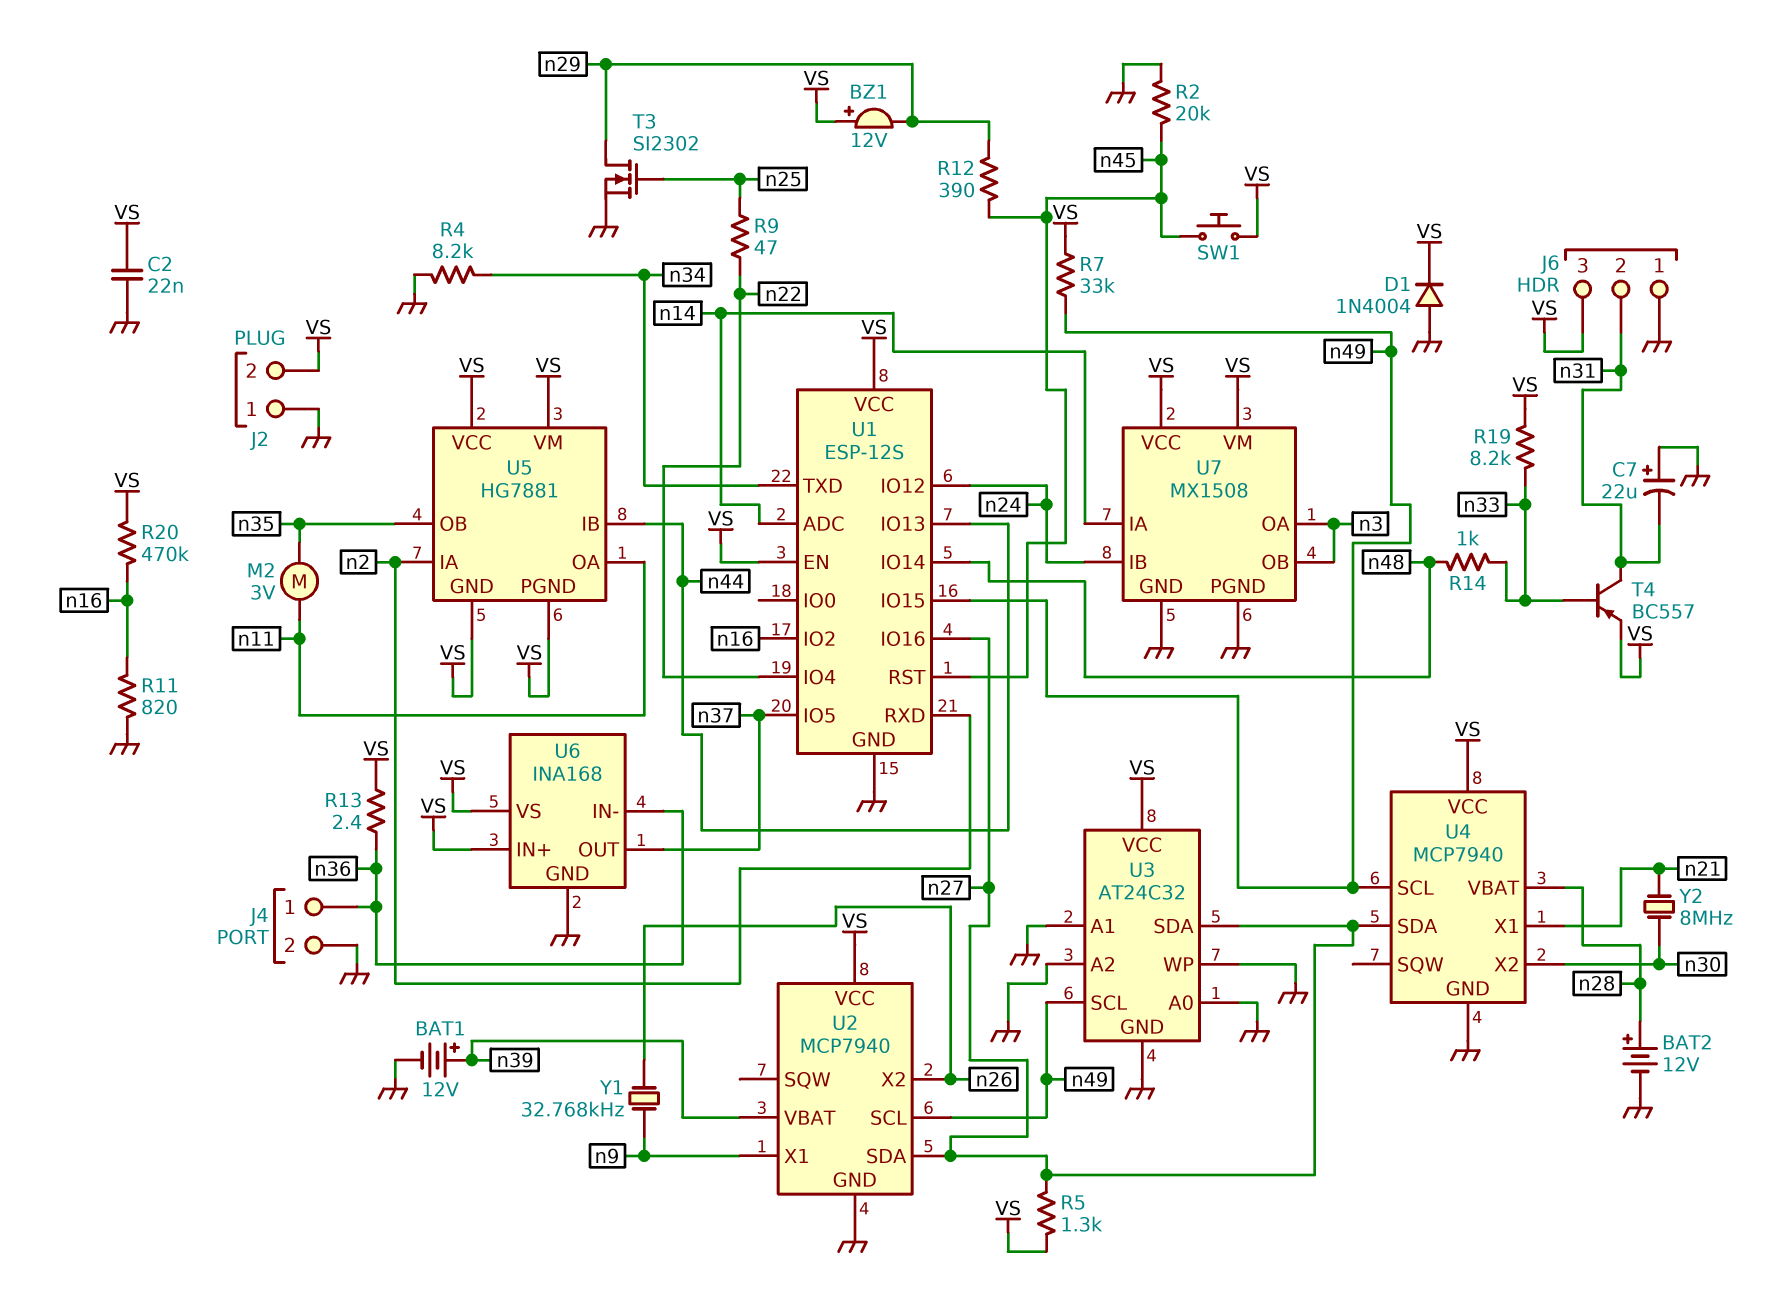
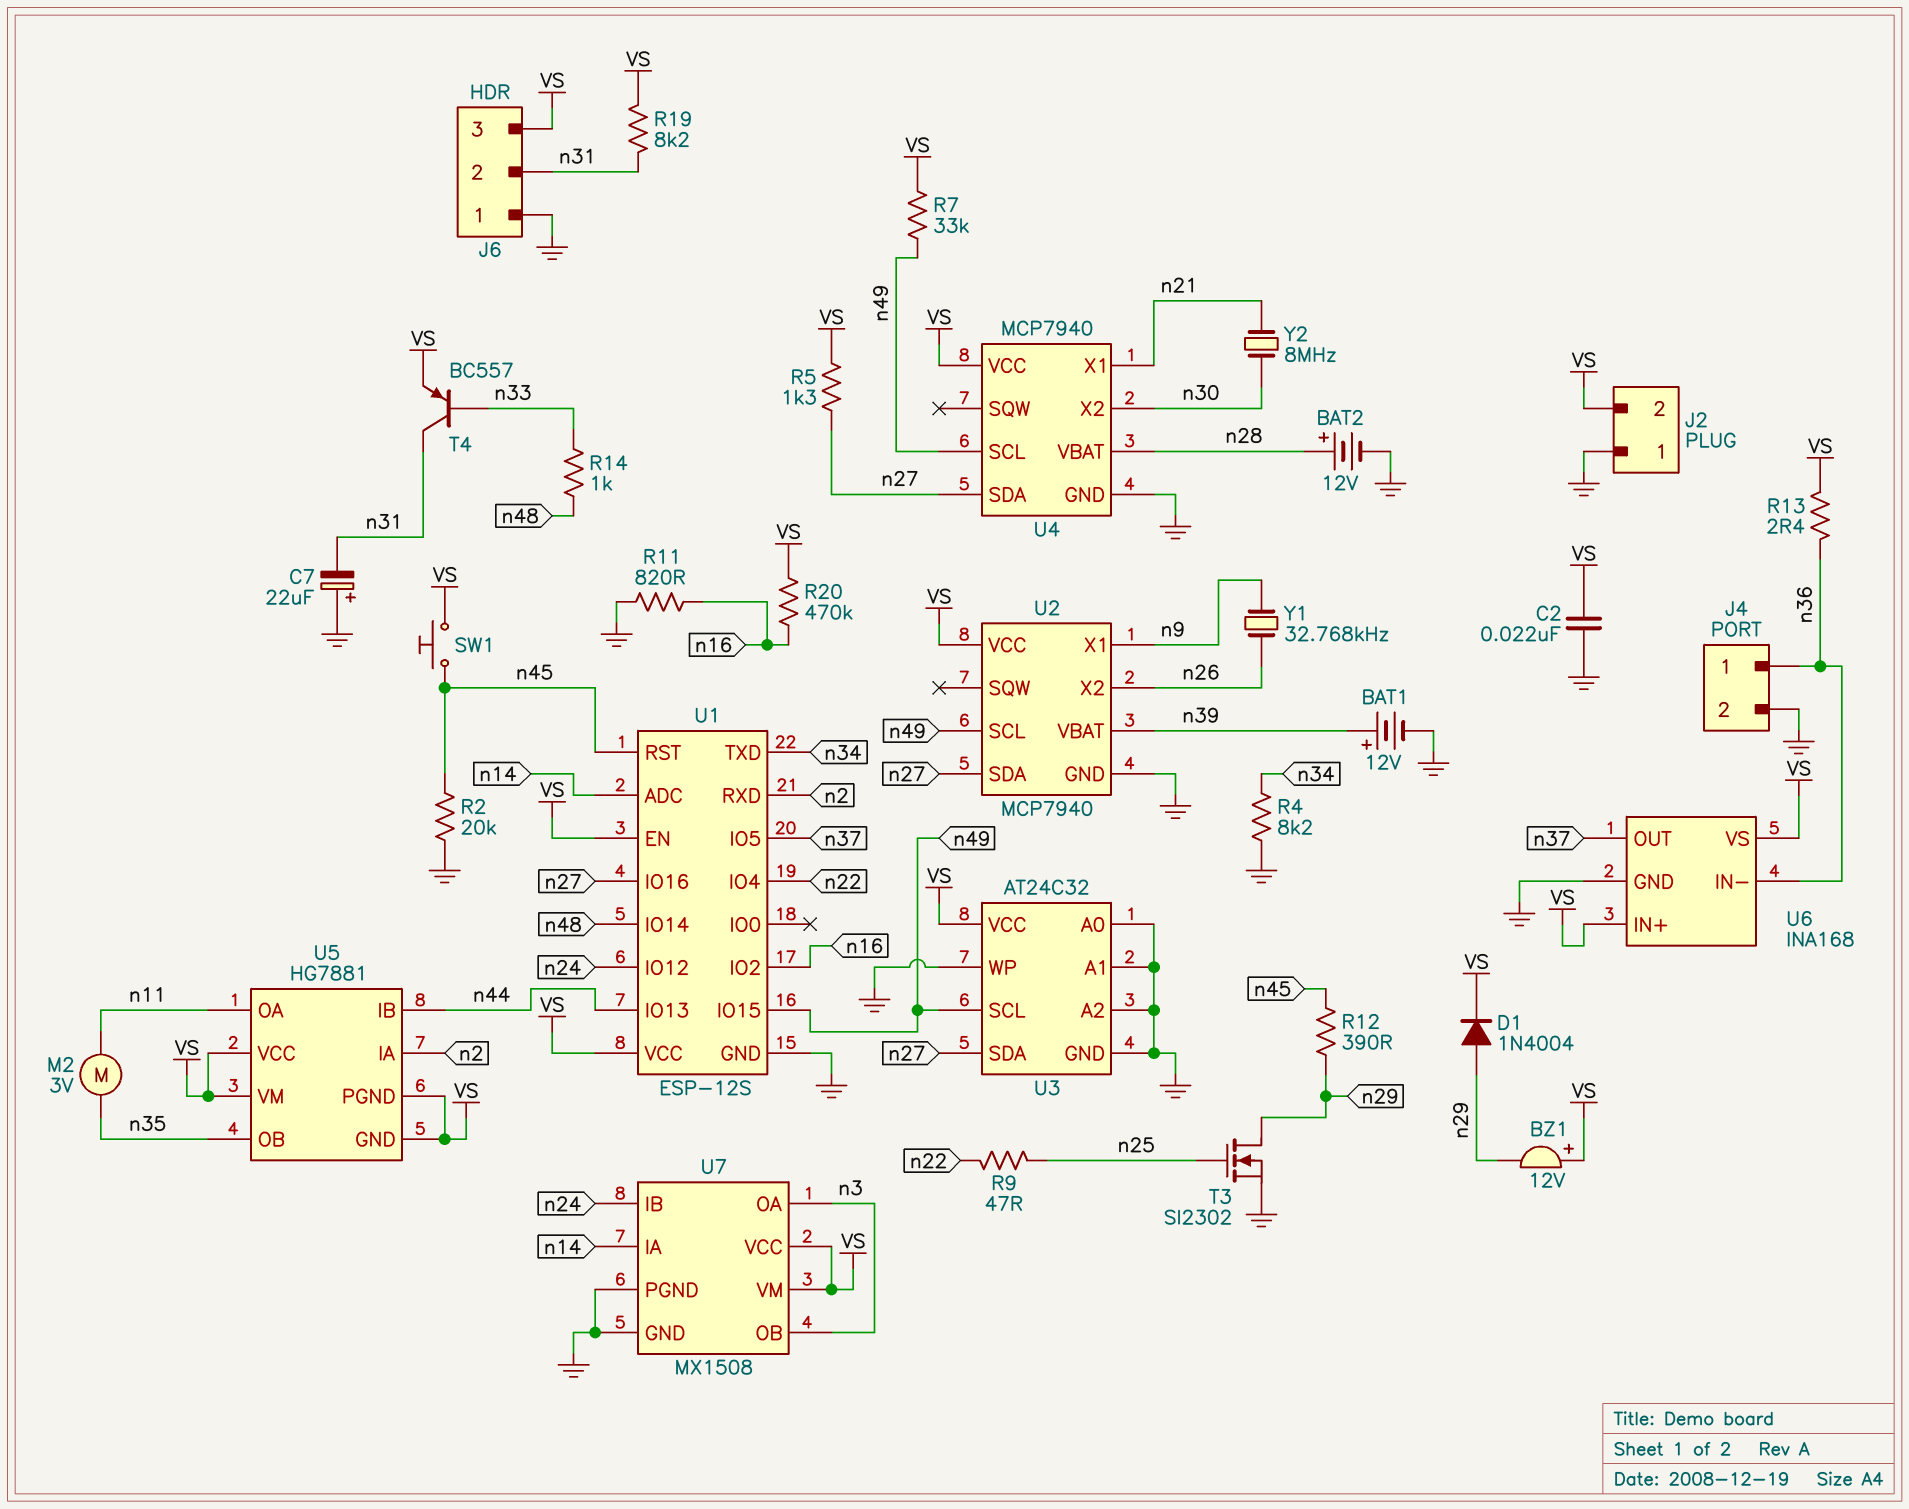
D1: diode 1N4004 (A GND, K VS) -> diode 1N4004 (A n29, K VS)
R19: 8.2k (VS, n33) -> 8.2k (VS, n31)

